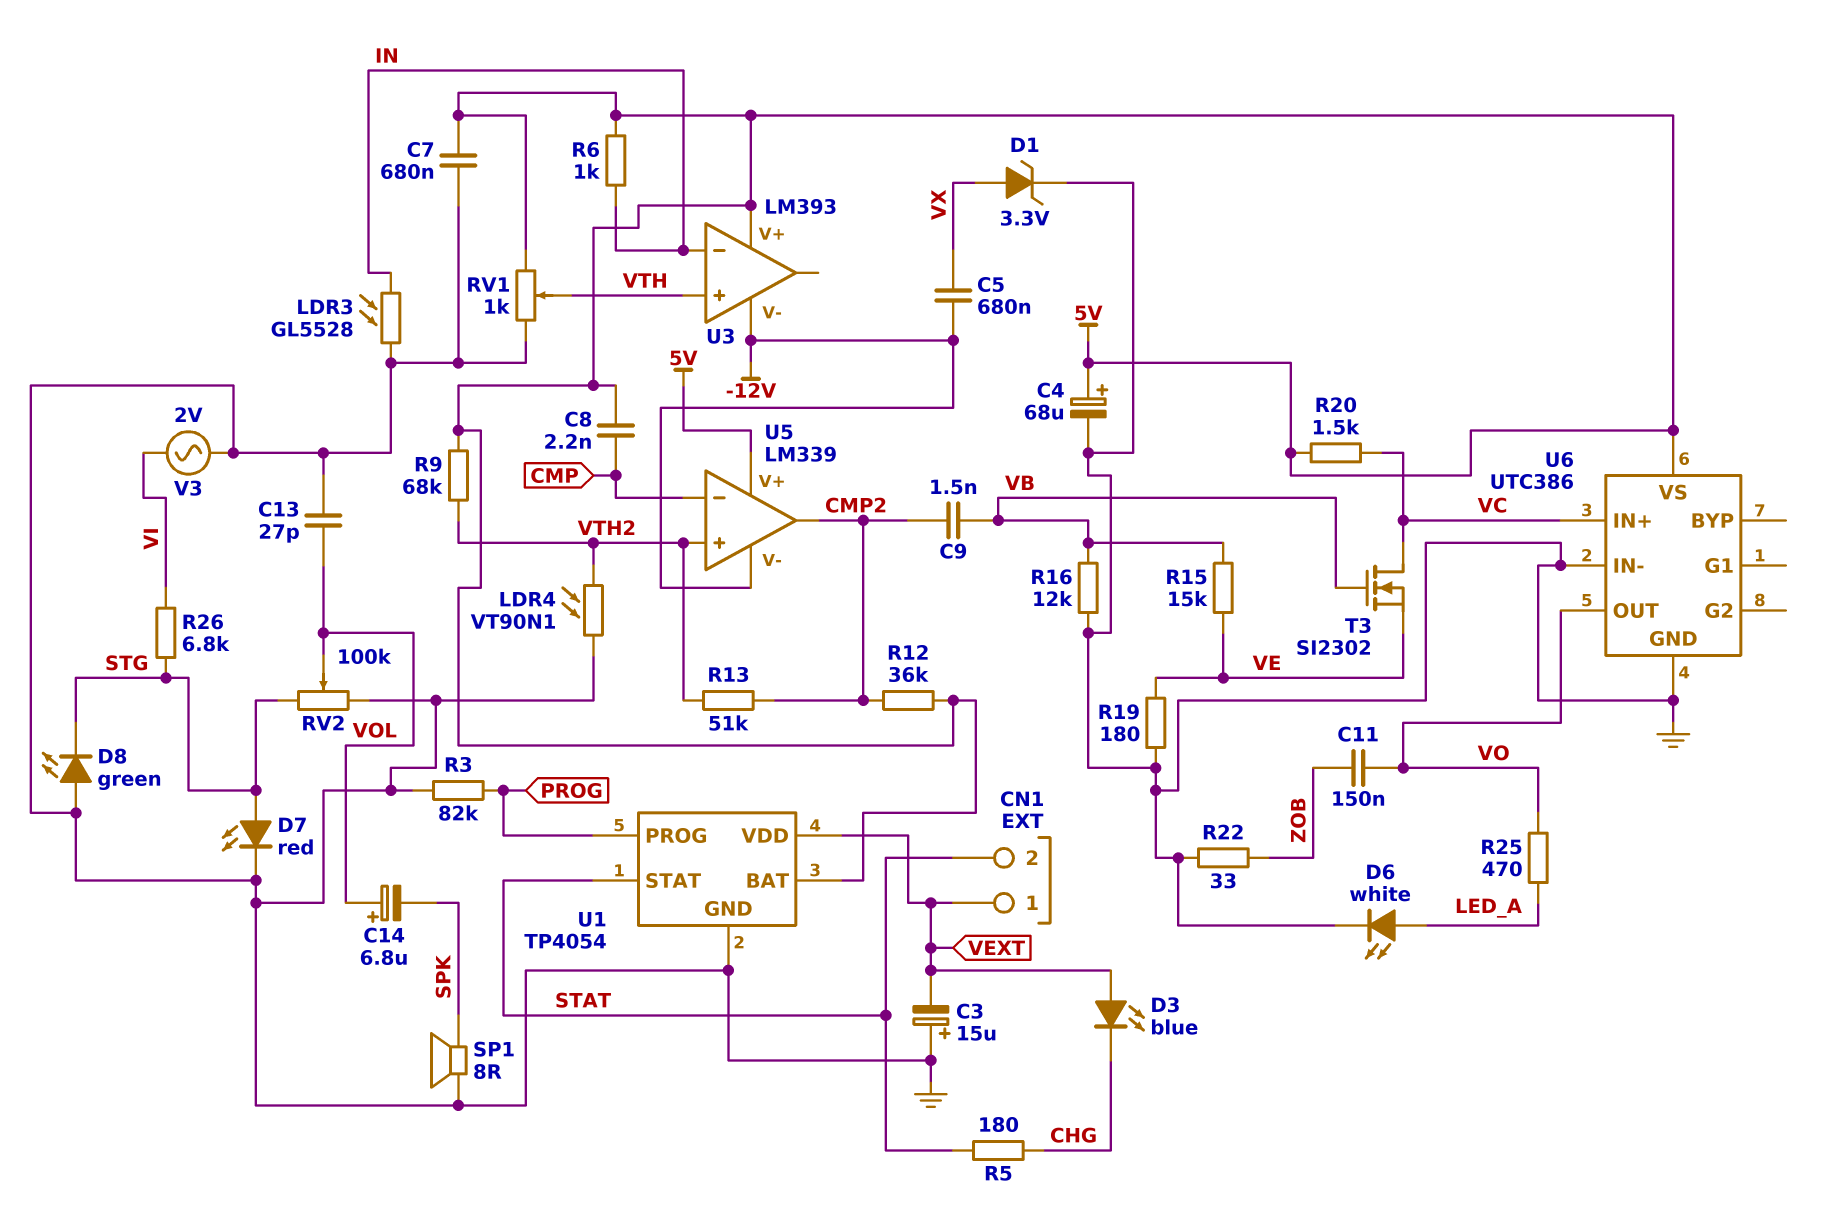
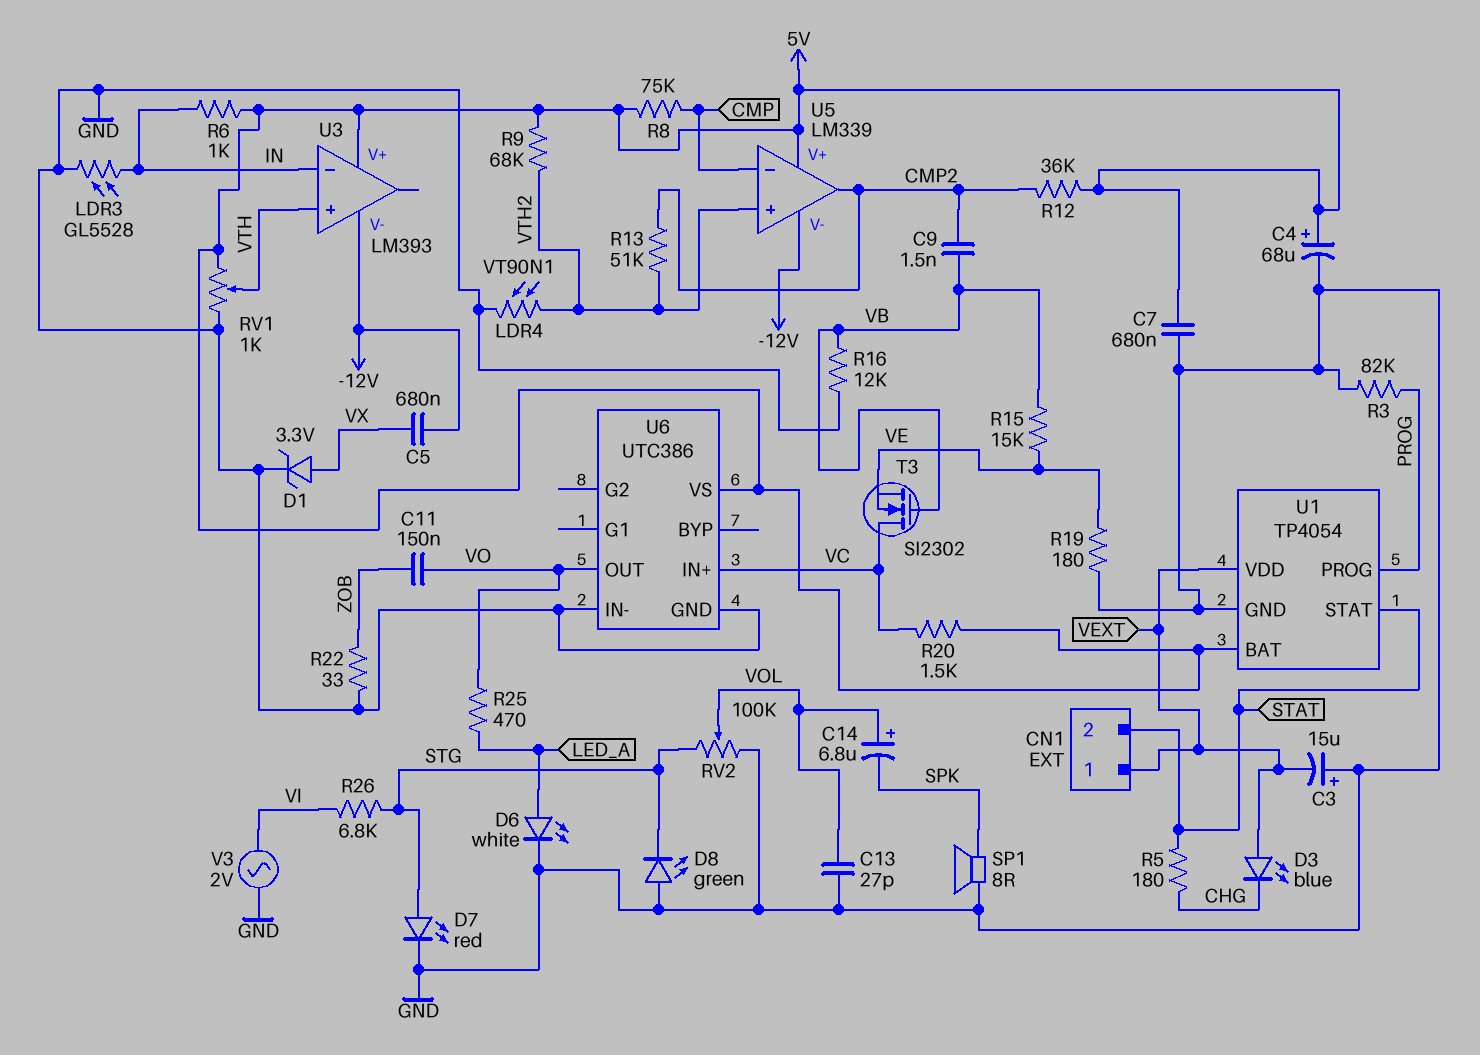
C8: 2.2nF (5V, CMP) -> none
R8: none -> 75k (5V, CMP)

